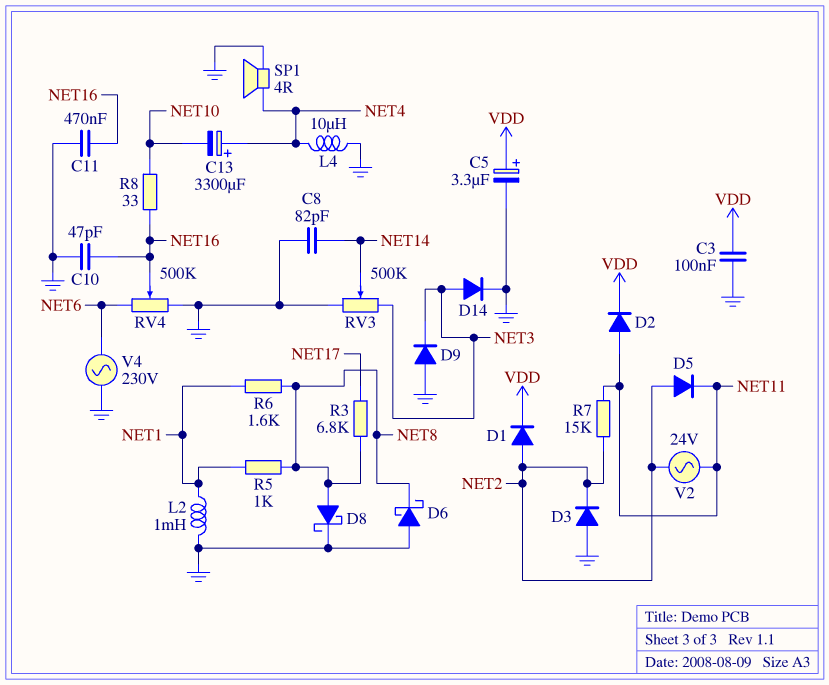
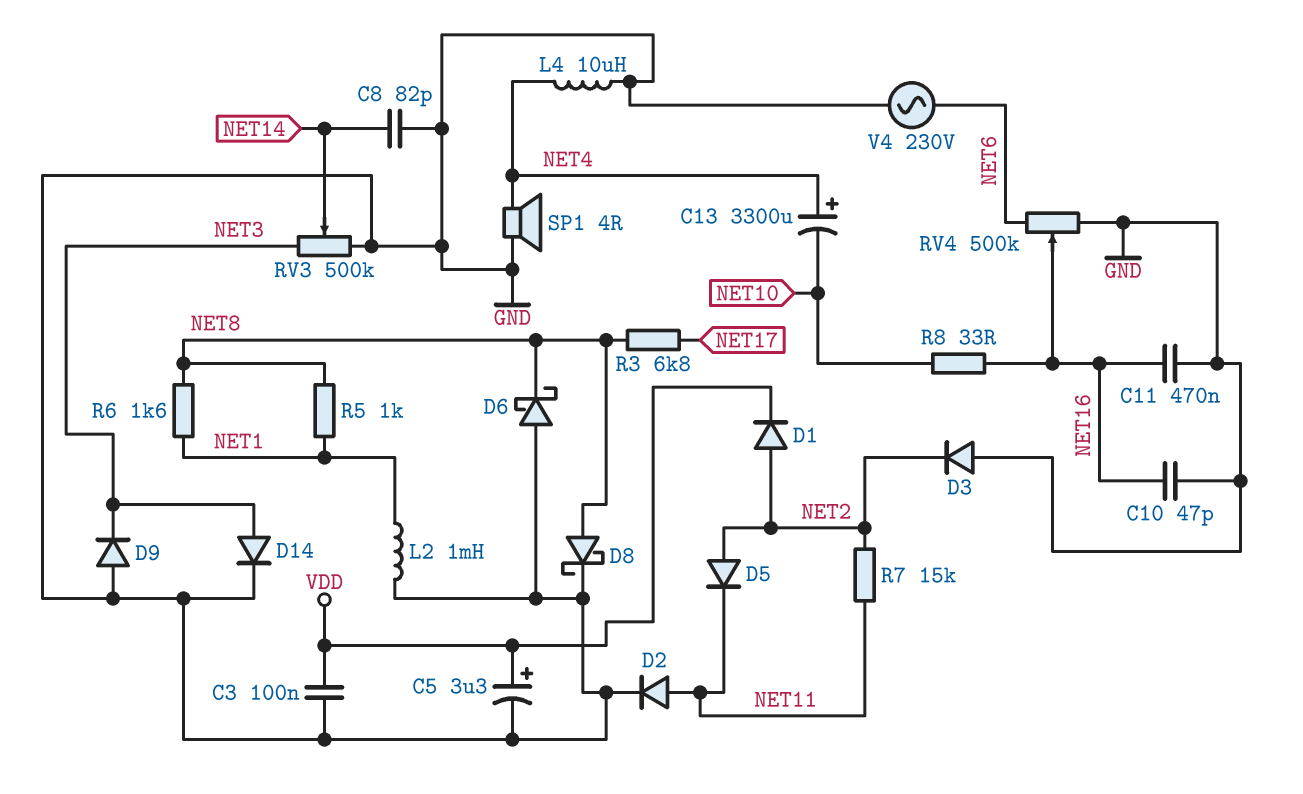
D2: diode (A NET11, K VDD) -> diode (A NET11, K GND)
V2: AC 24V (NET2, NET11) -> none

